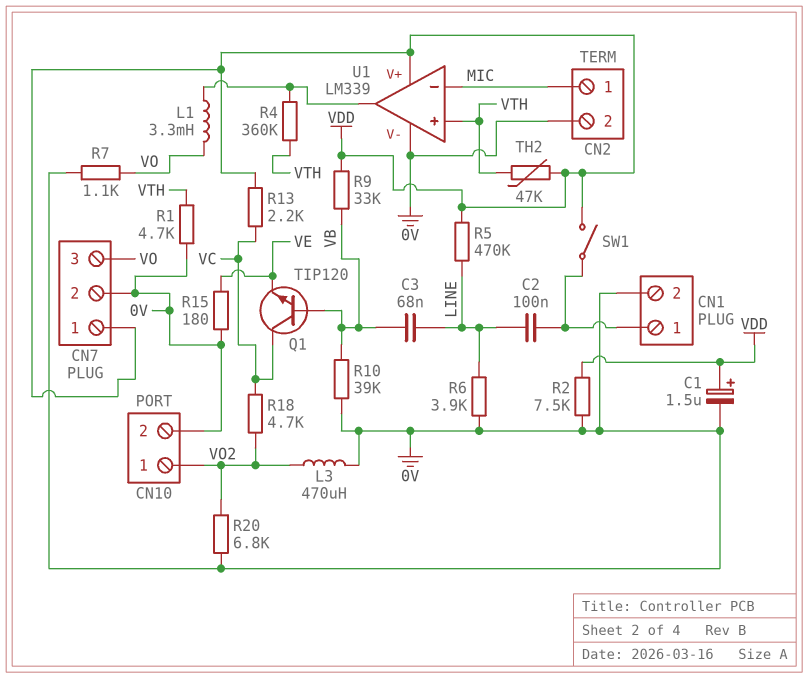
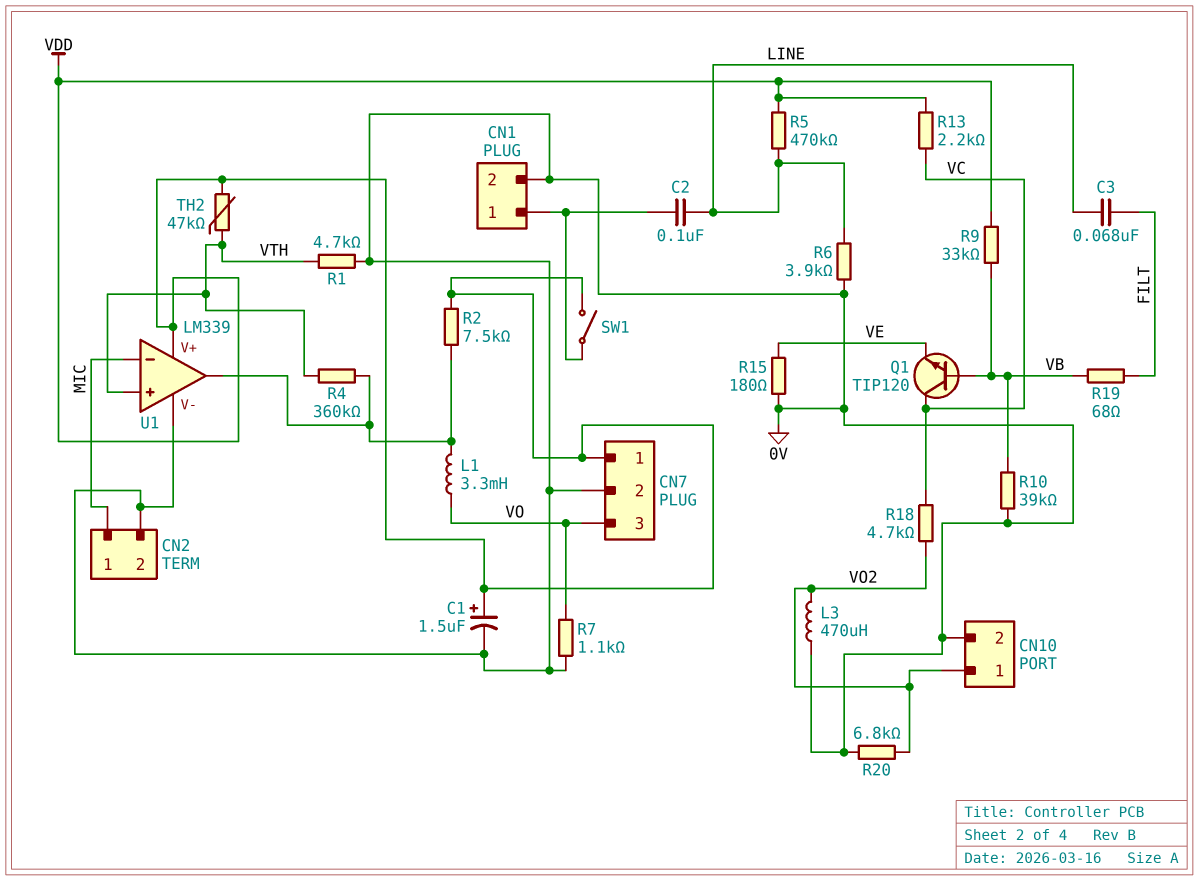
C3: 68nF (LINE, VB) -> 68nF (FILT, LINE)
R2: 7.5k (0V, VDD) -> 7.5k (U1/out, VDD)
R19: none -> 68 (FILT, VB)

